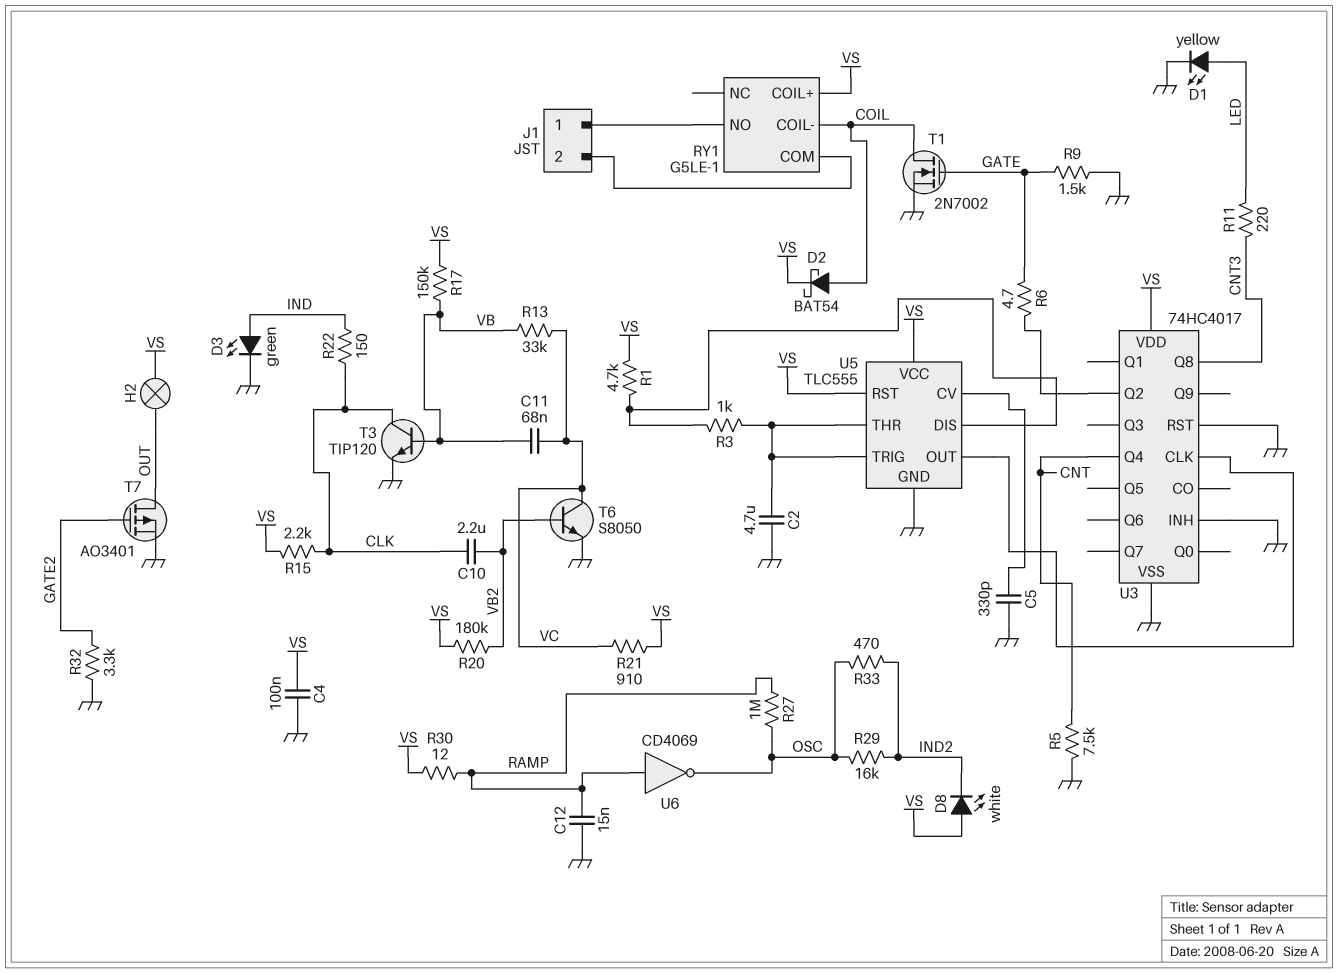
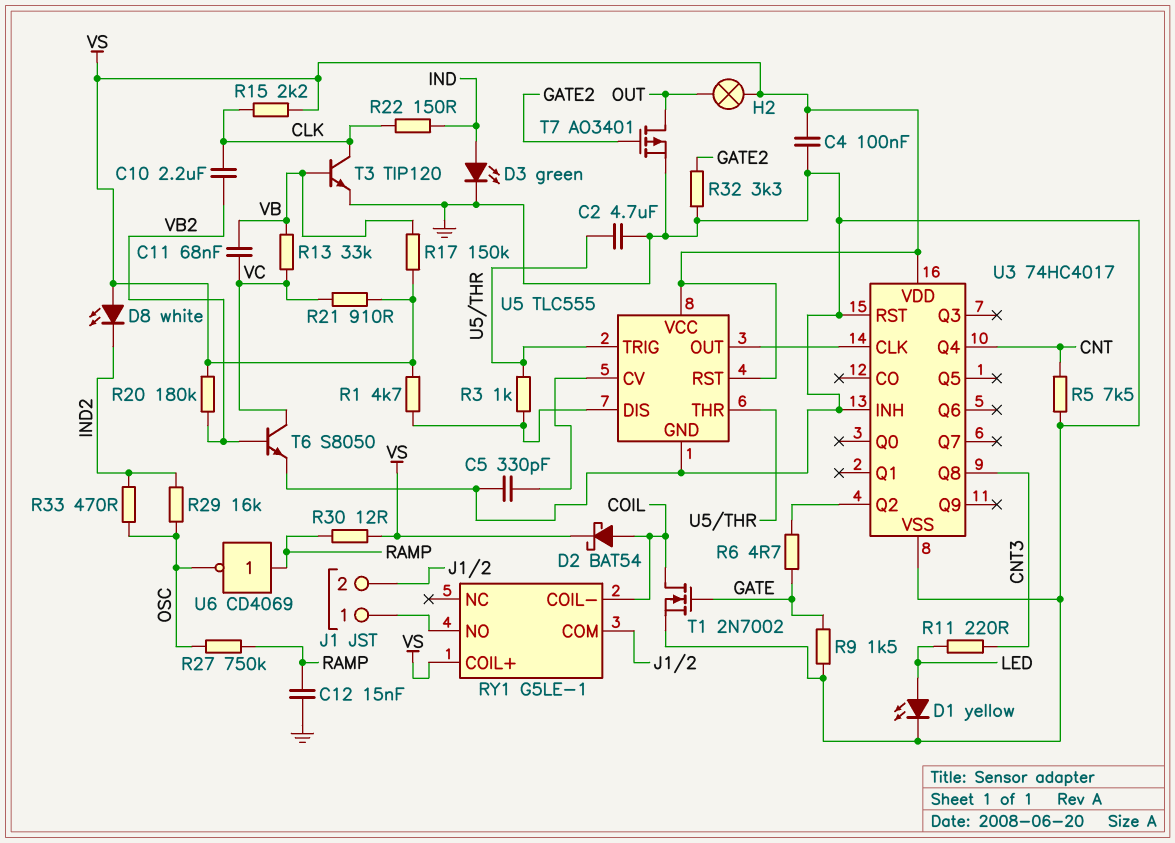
R27: 1M (OSC, RAMP) -> 750k (OSC, RAMP)

